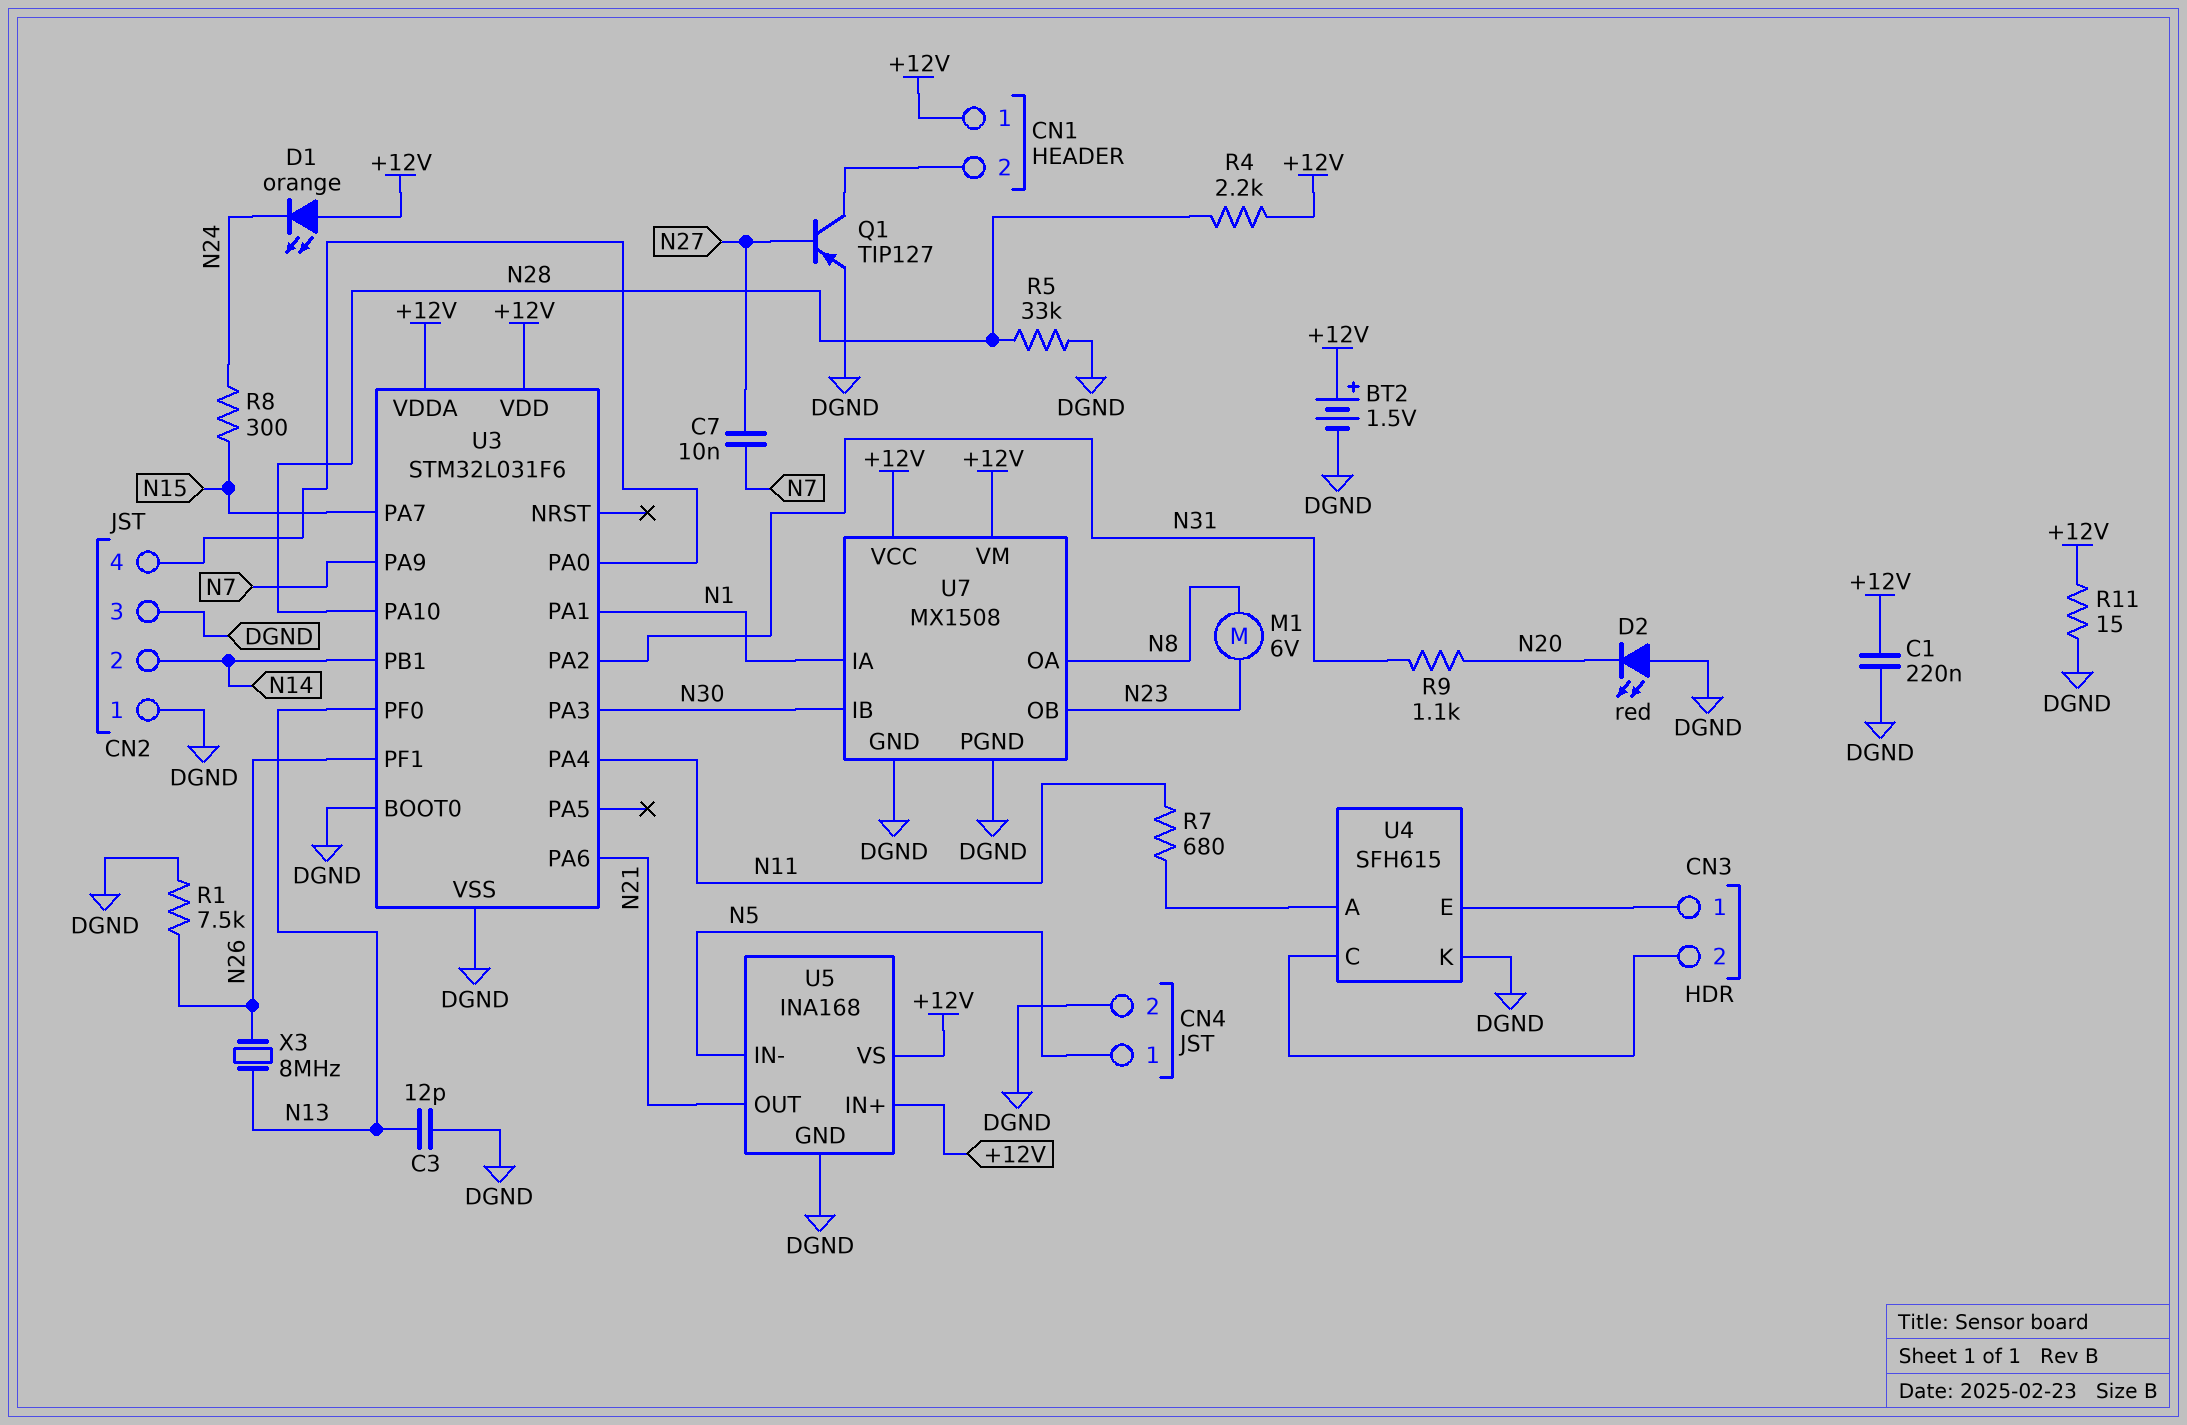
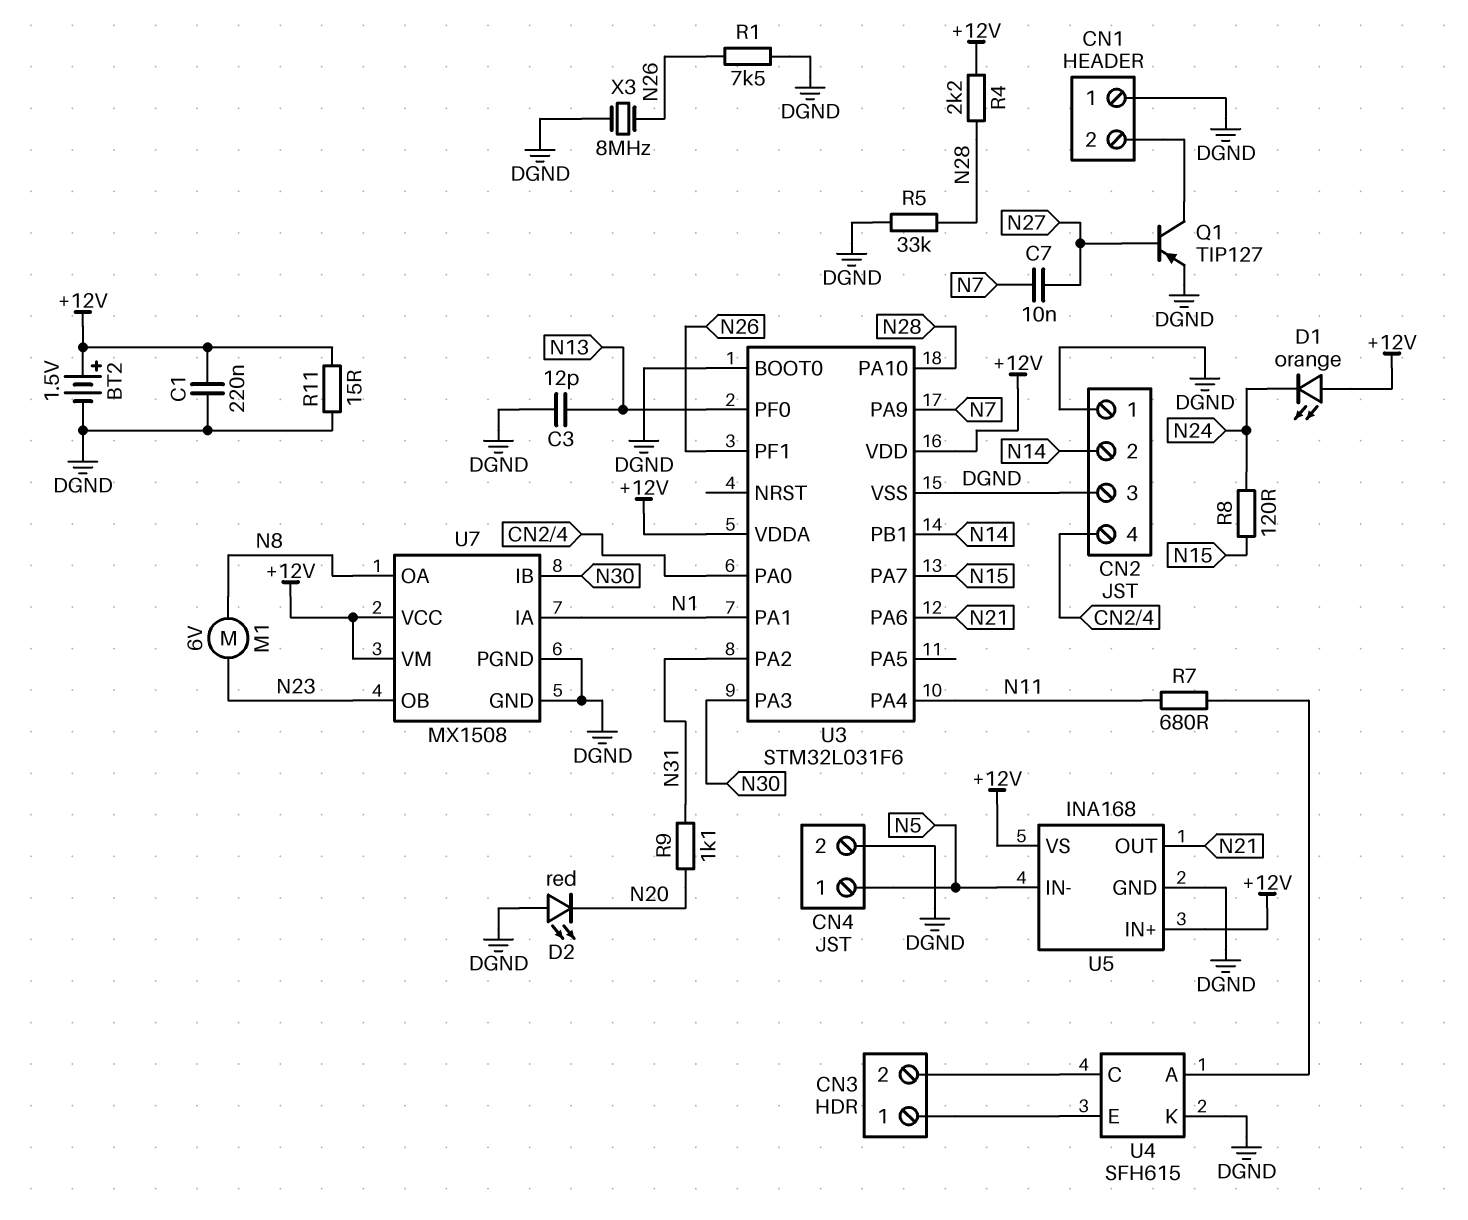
CN1 pin 1: +12V -> DGND
R8: 300 (N15, N24) -> 120 (N15, N24)
X3: 8MHz (N13, N26) -> 8MHz (DGND, N26)

